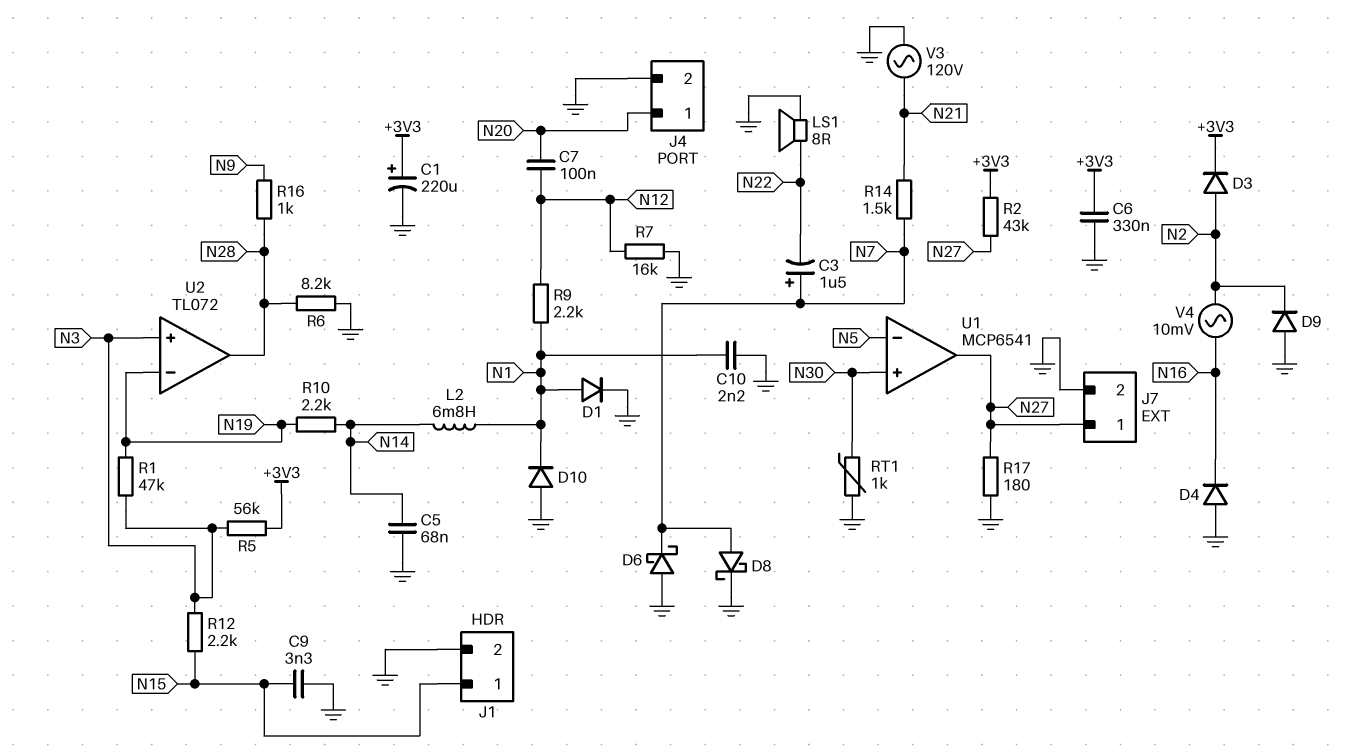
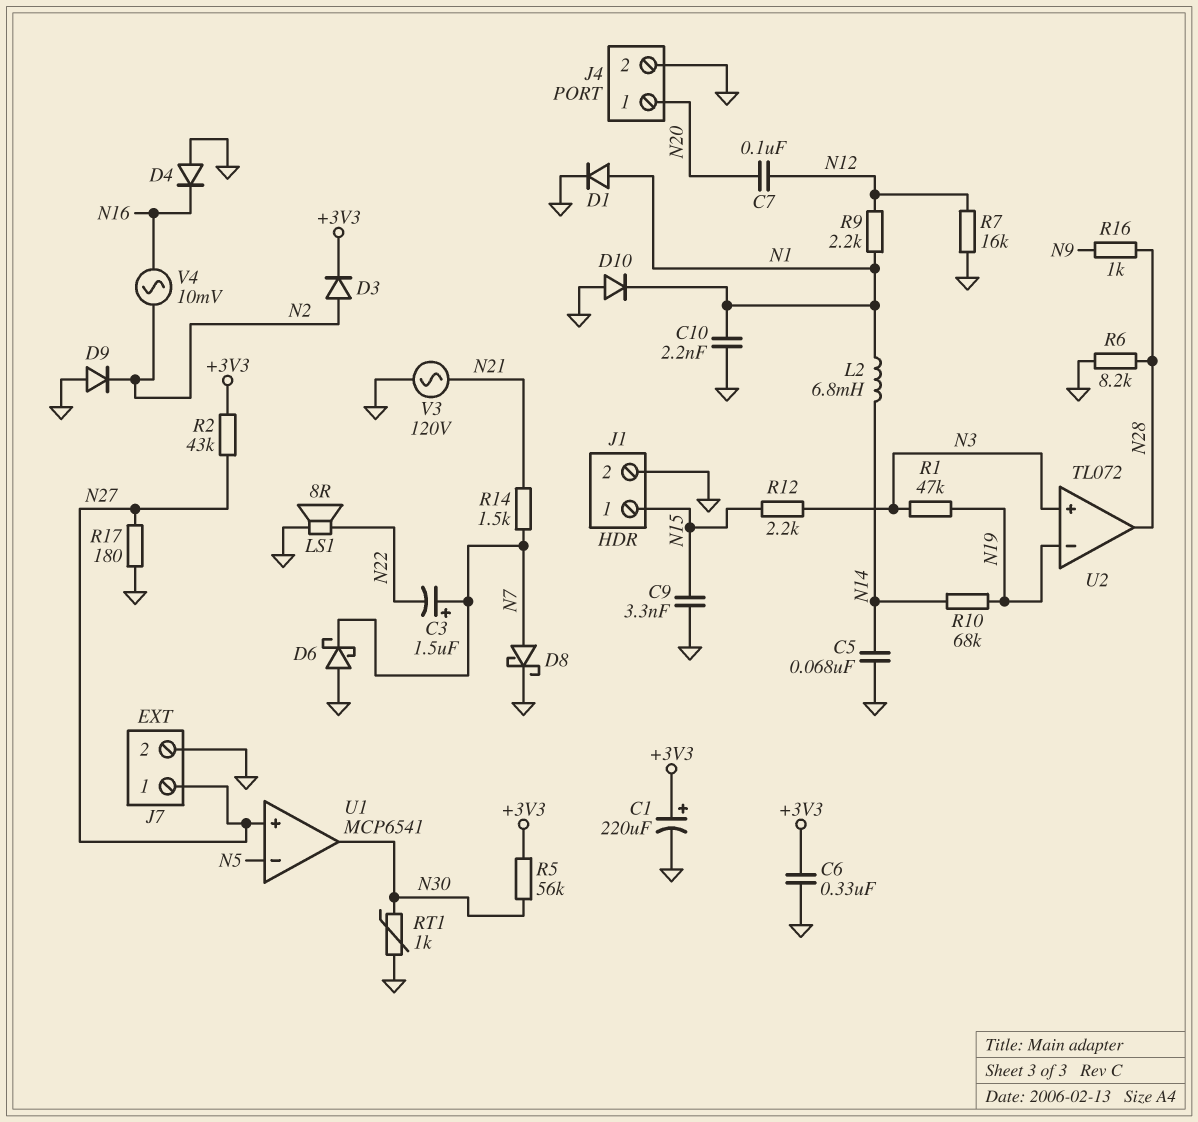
R5: 56k (+3V3, N3) -> 56k (+3V3, N30)
R10: 2.2k (N14, N19) -> 68k (N14, N19)
U1 pin in+: N30 -> N27
U1 pin out: N27 -> N30

